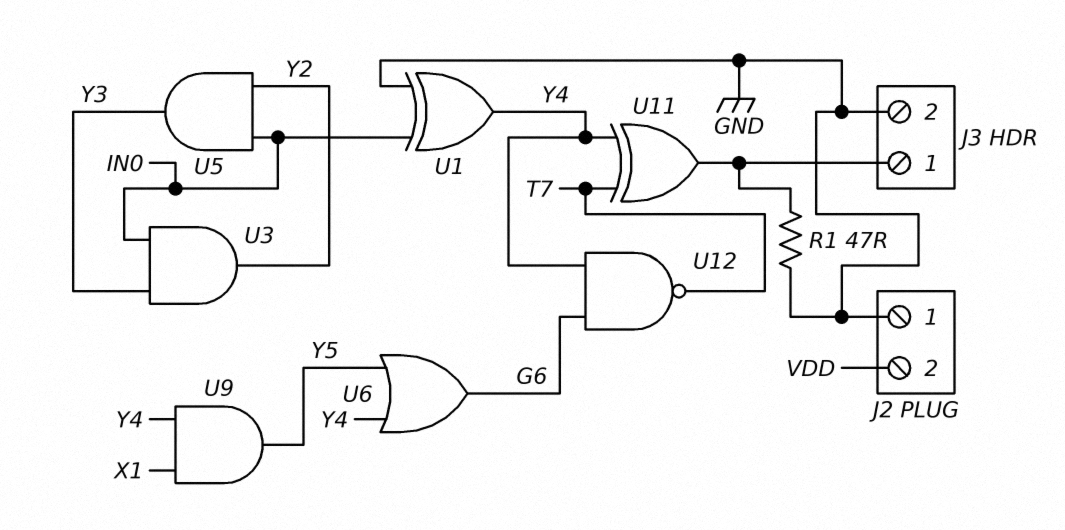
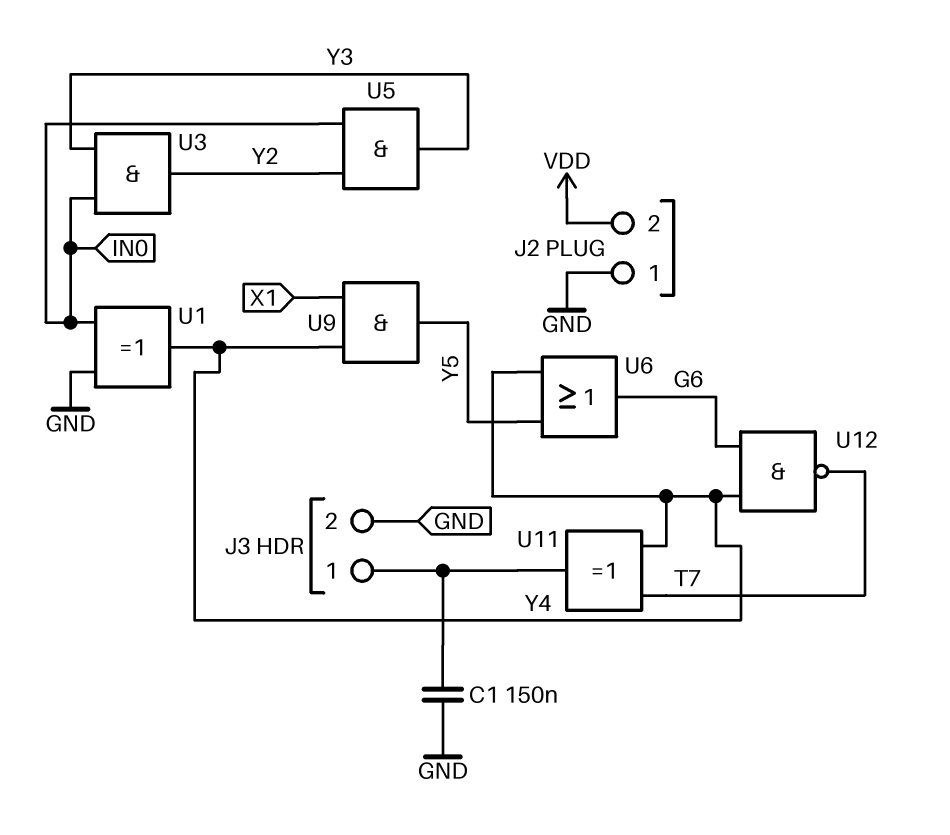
C1: none -> 150nF (GND, J3/1)
R1: 47 (GND, J3/1) -> none

